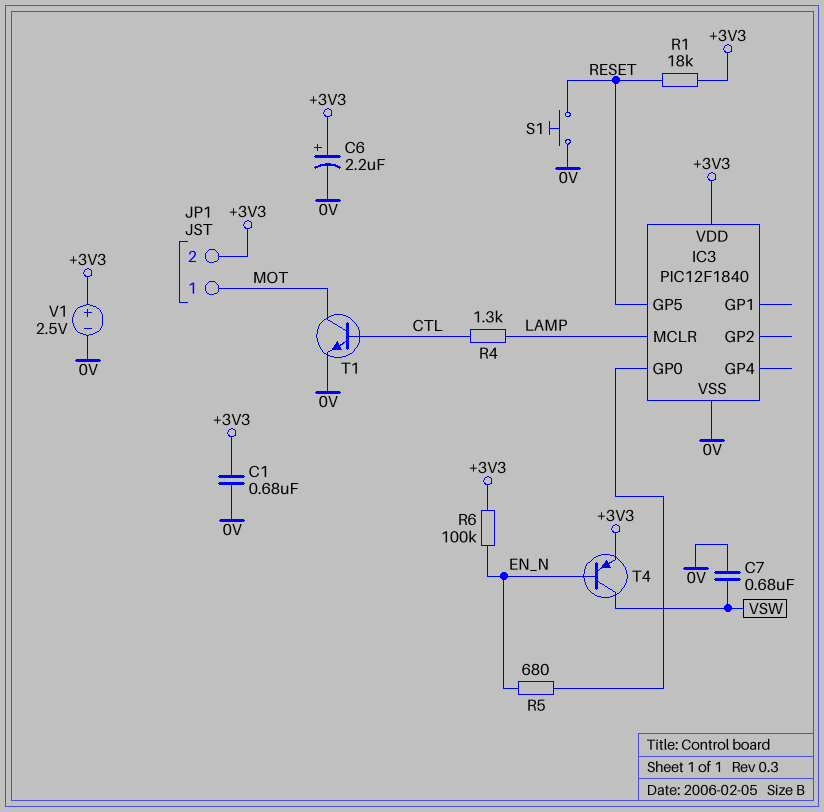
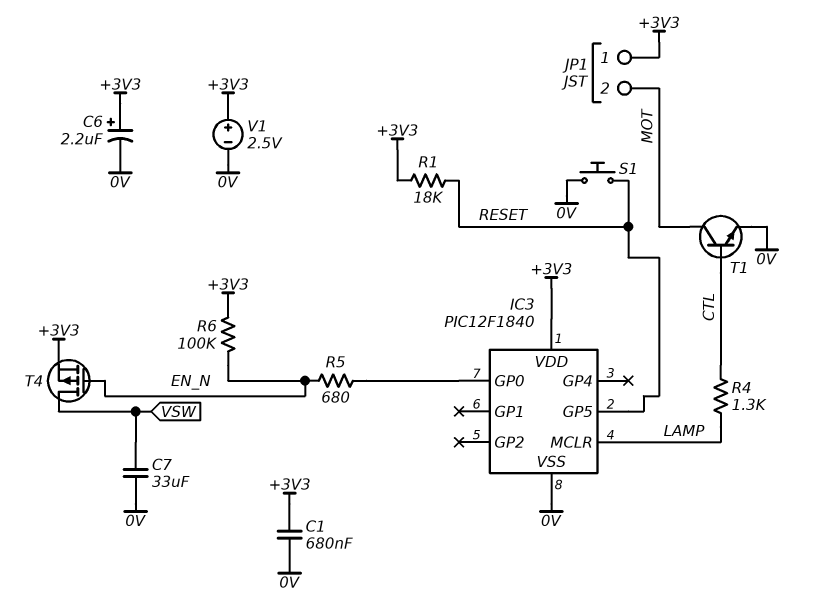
C7: 680nF (0V, VSW) -> 33uF (0V, VSW)
JP1 pin 1: MOT -> +3V3
JP1 pin 2: +3V3 -> MOT
T4: PNP (B EN_N, C VSW, E +3V3) -> PMOS (G EN_N, D VSW, S +3V3)

